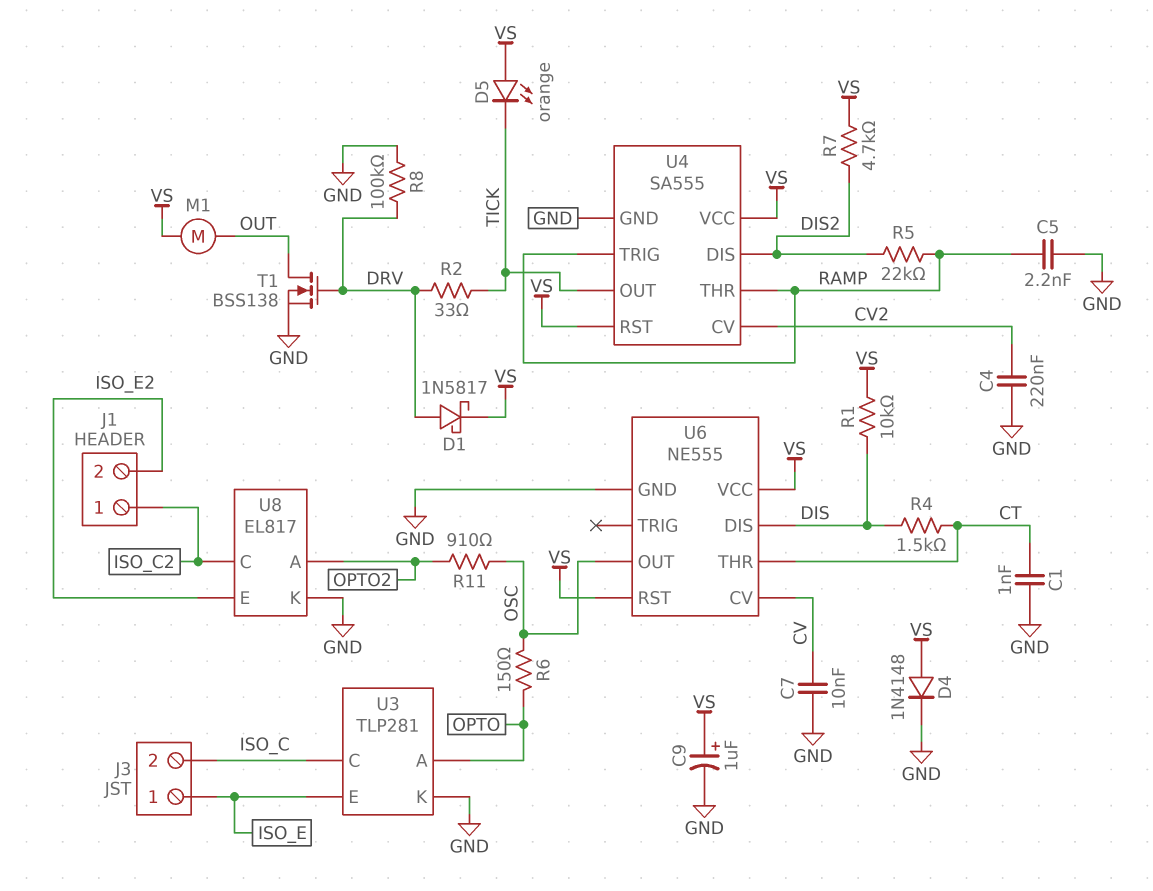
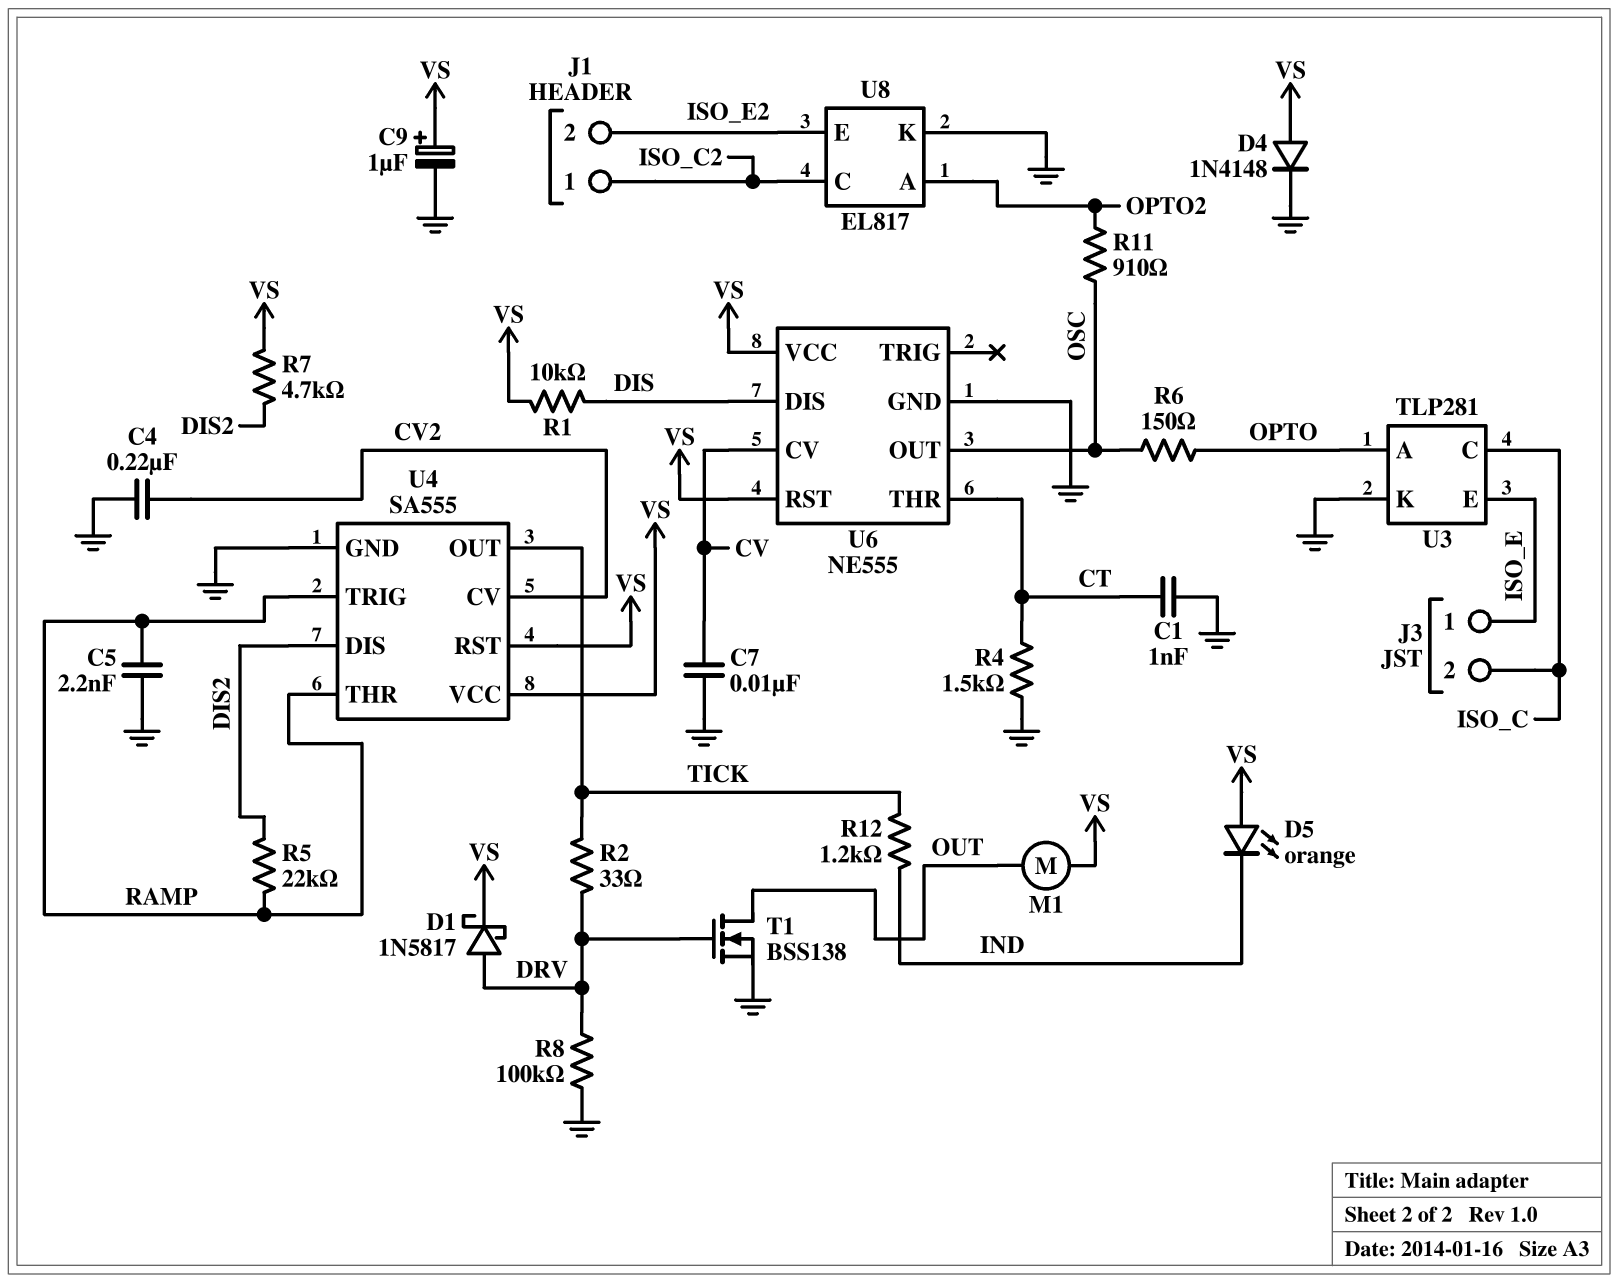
D5: LED orange (A VS, K TICK) -> LED orange (A VS, K IND)
R4: 1.5k (CT, DIS) -> 1.5k (CT, GND)
R12: none -> 1.2k (IND, TICK)

